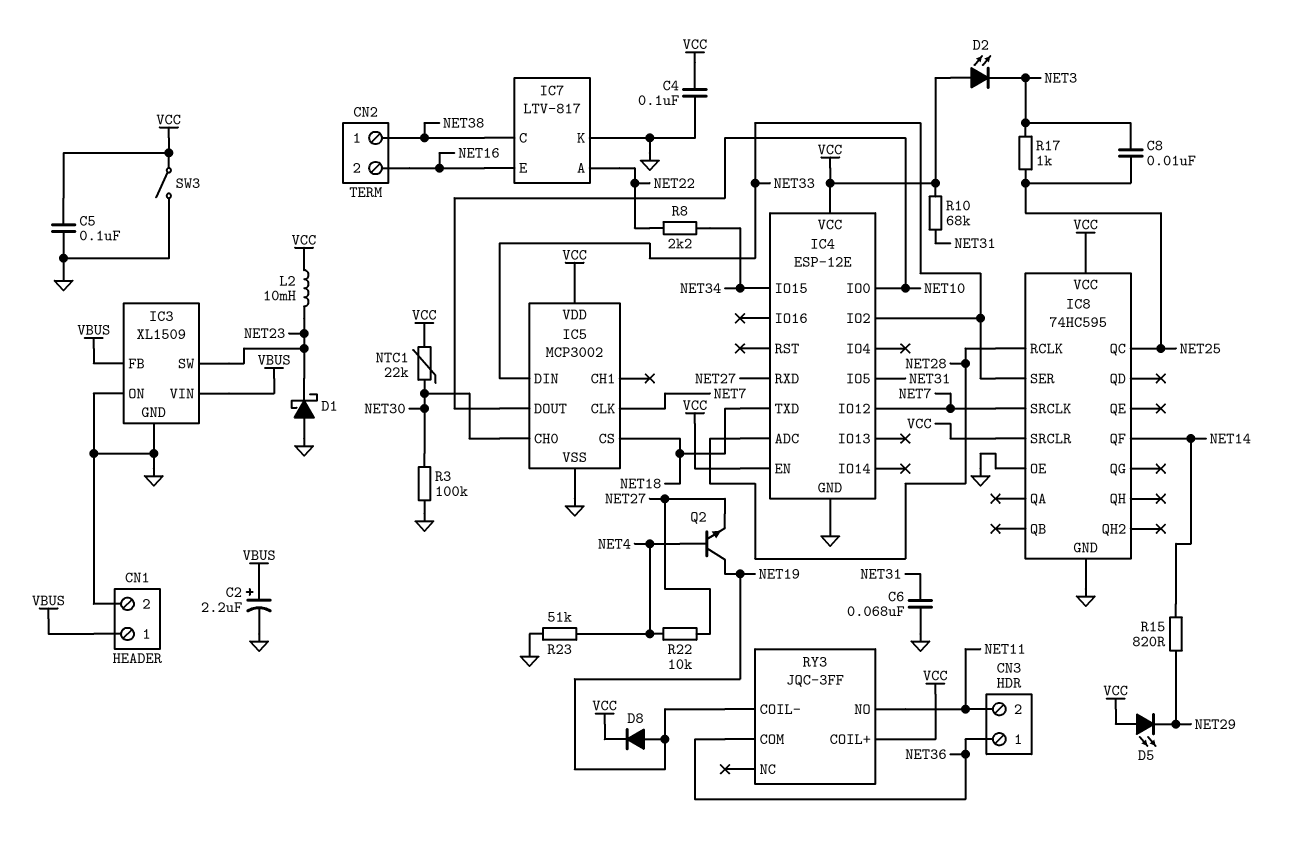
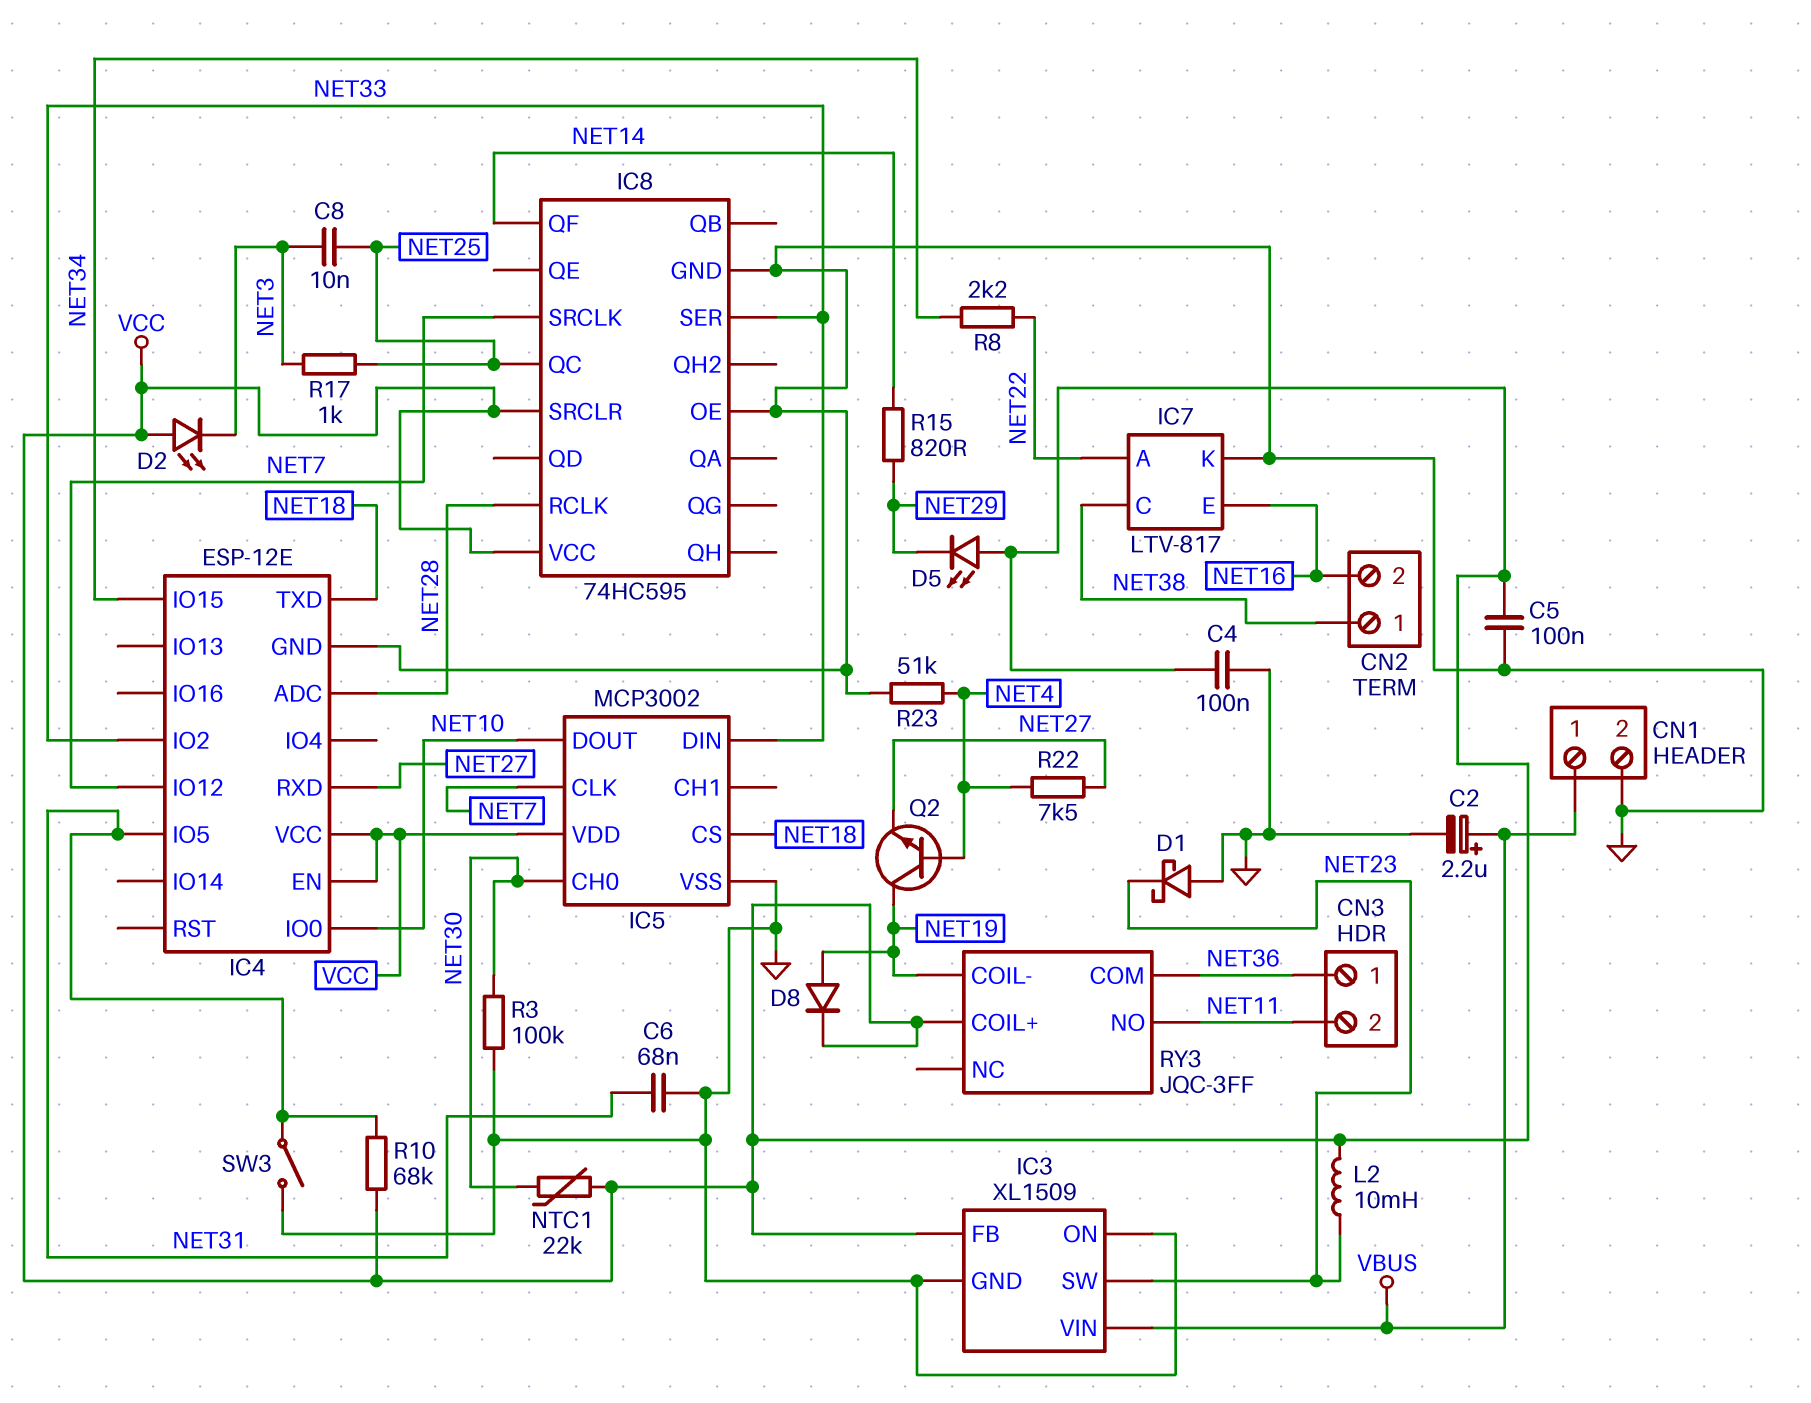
IC3 pin FB: VBUS -> VCC
R22: 10k (NET4, NET27) -> 7.5k (NET4, NET27)
SW3: switch (GND, VCC) -> switch (GND, NET31)

